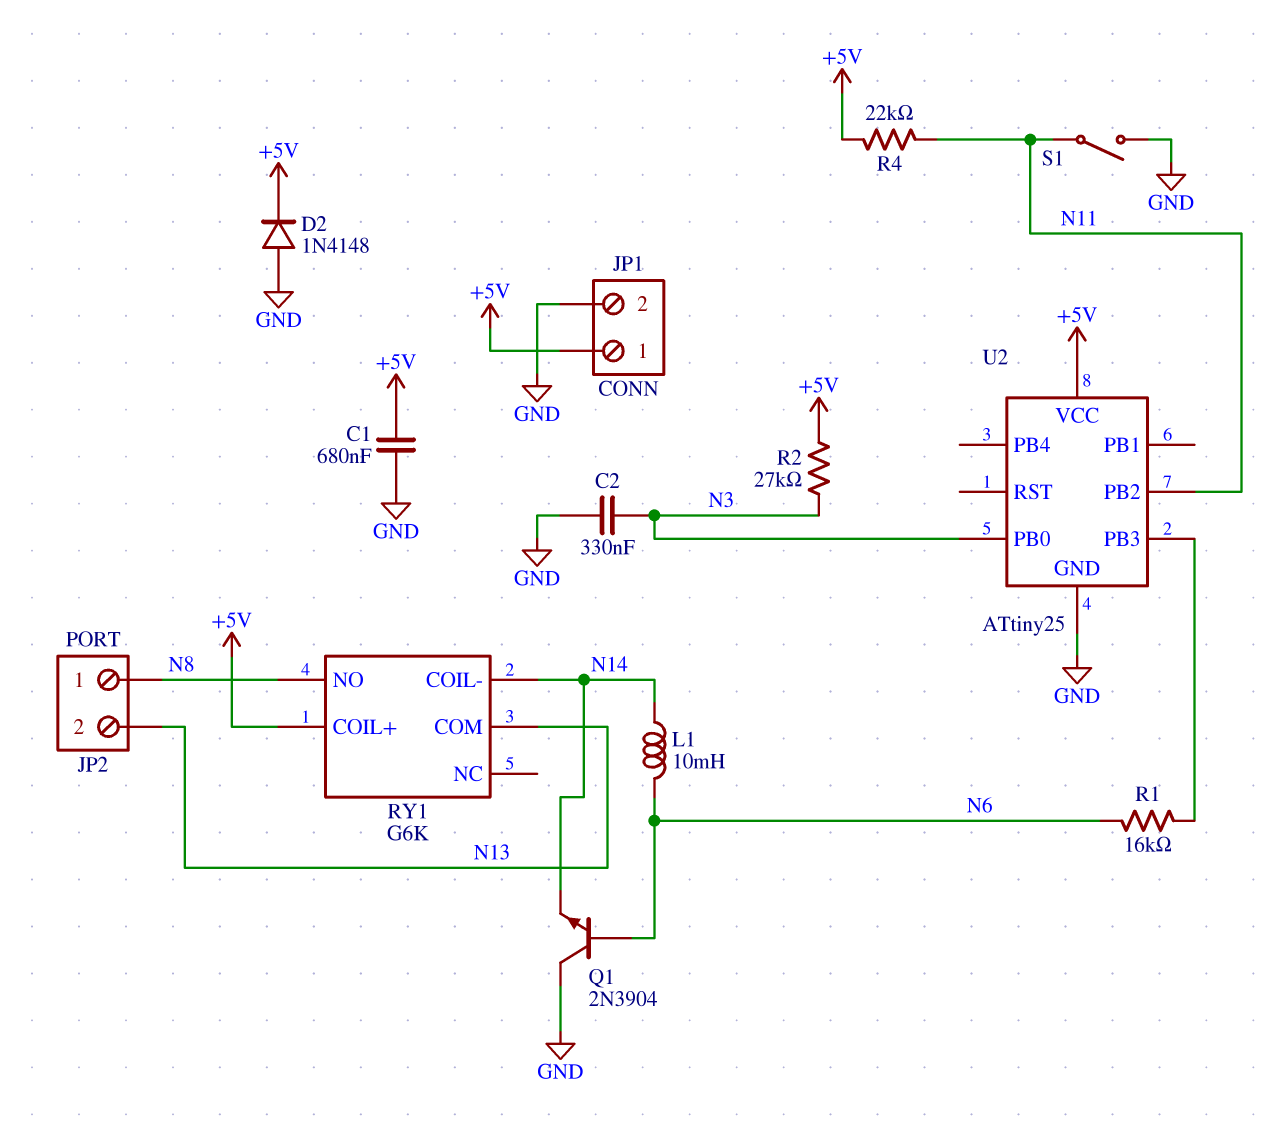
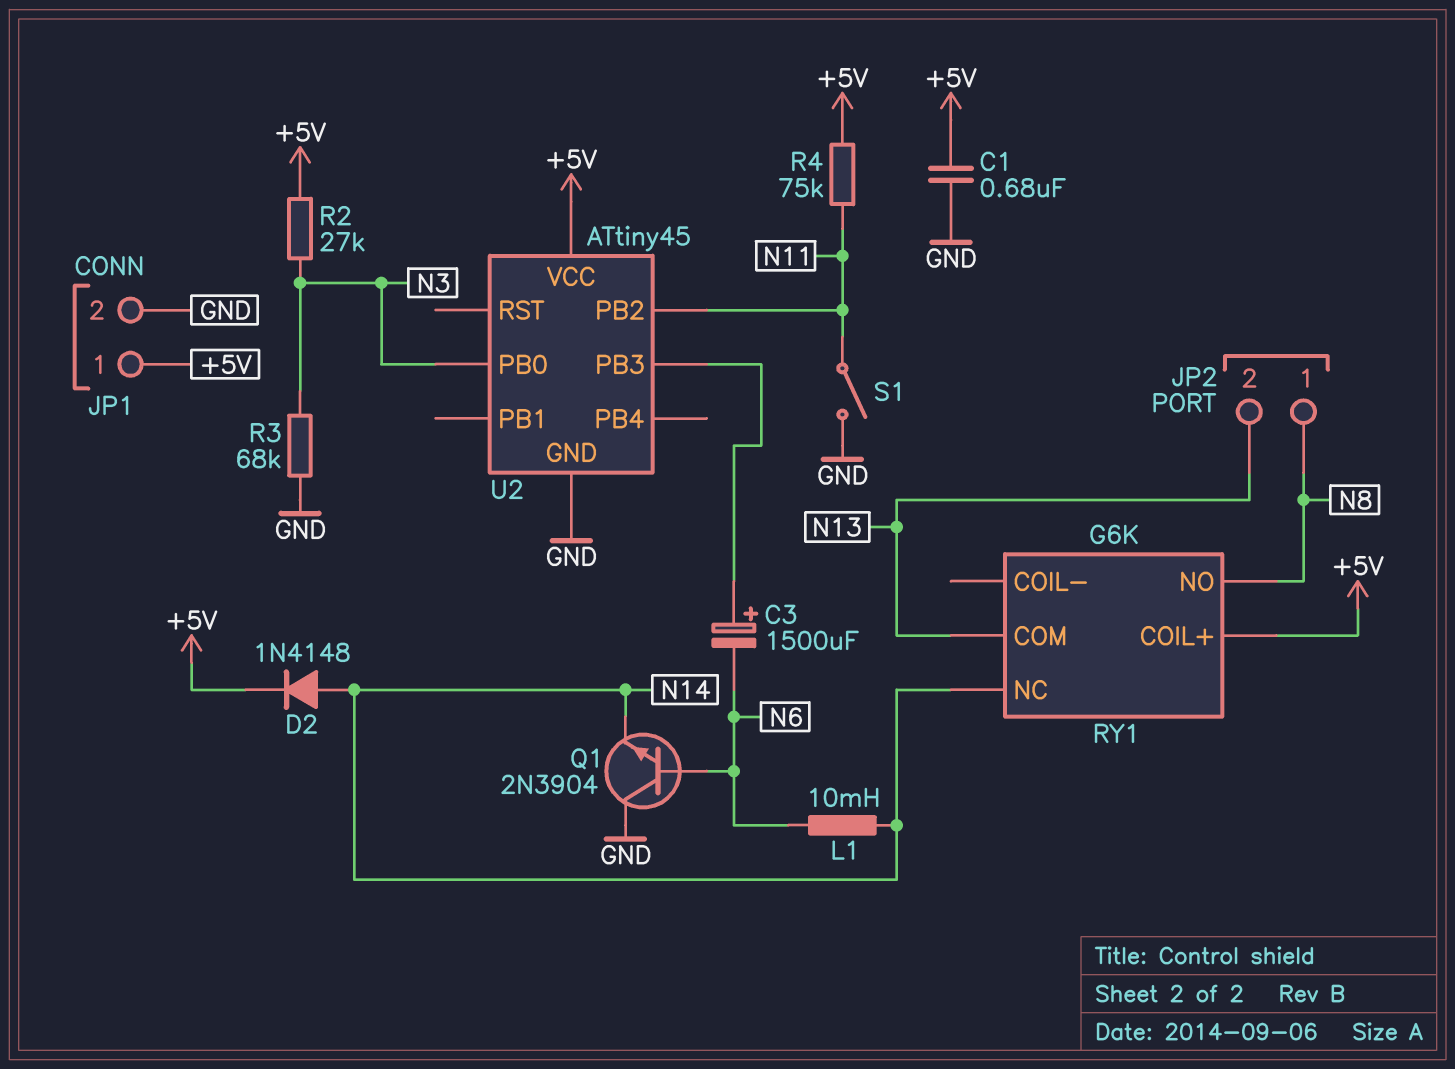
C2: 330nF (GND, N3) -> none
C3: none -> 1500uF (plus U2/PB3, minus N6)
D2: diode 1N4148 (A GND, K +5V) -> diode 1N4148 (A N14, K +5V)
R1: 16k (N6, U2/PB3) -> none
R3: none -> 68k (GND, N3)
R4: 22k (+5V, N11) -> 75k (+5V, N11)
RY1 pin COIL-: N14 -> none
RY1 pin NC: none -> N14
U2: ATtiny25 -> ATtiny45

